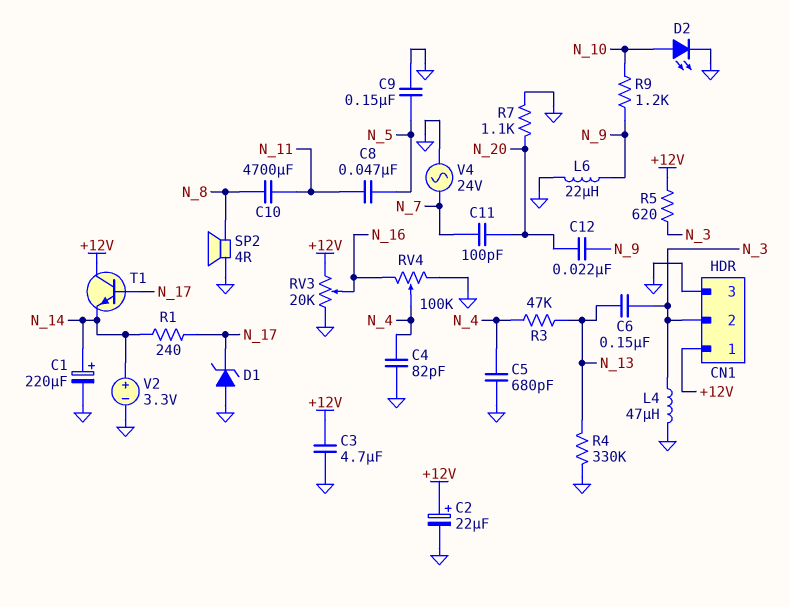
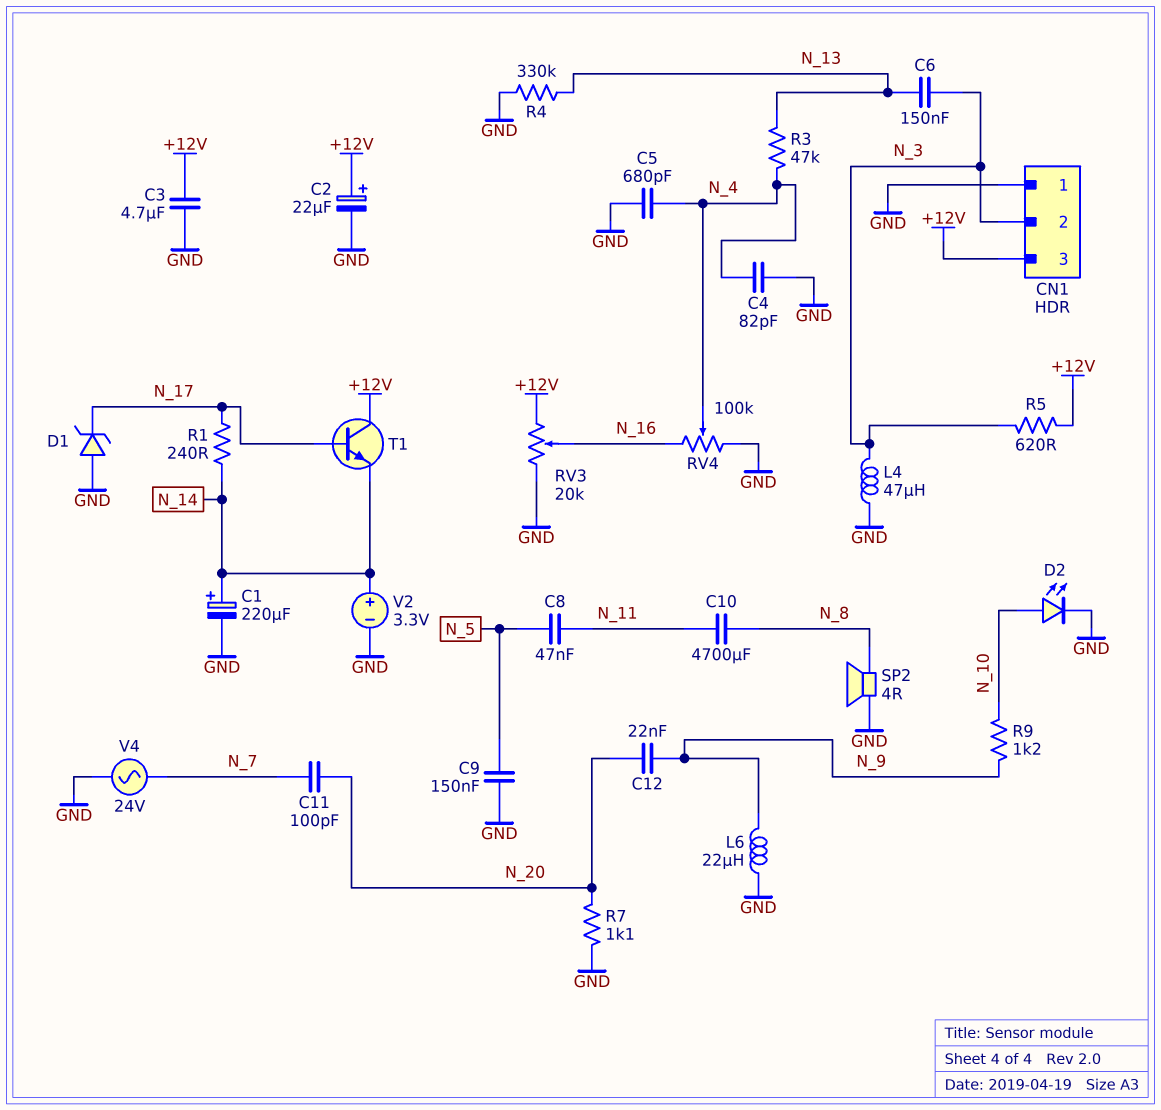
CN1 pin 1: +12V -> GND
CN1 pin 3: GND -> +12V

